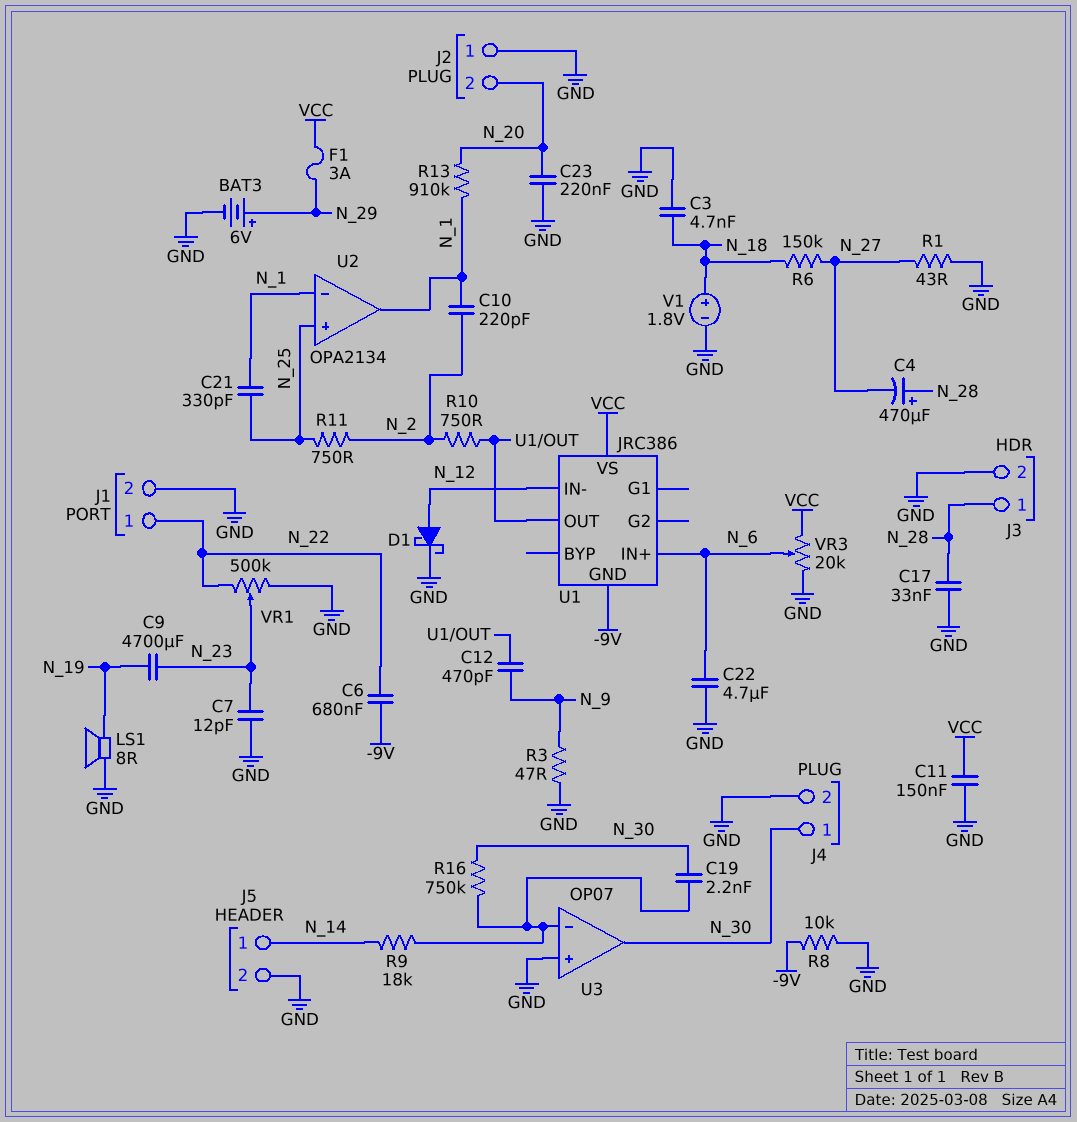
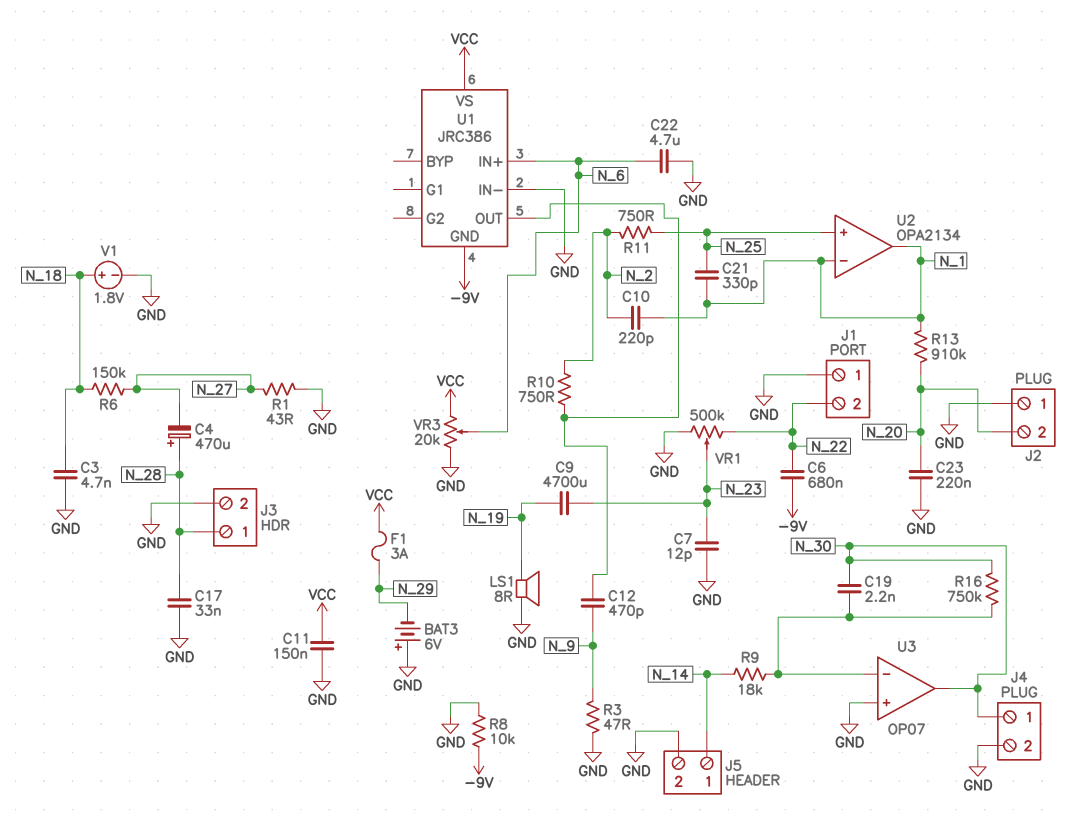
BAT3: 6V (plus N_29, minus GND) -> 6V (plus GND, minus N_29)
D1: schottky (A N_12, K GND) -> none
J1 pin 1: N_22 -> GND
J1 pin 2: GND -> N_22
U1 pin IN-: N_12 -> GND

